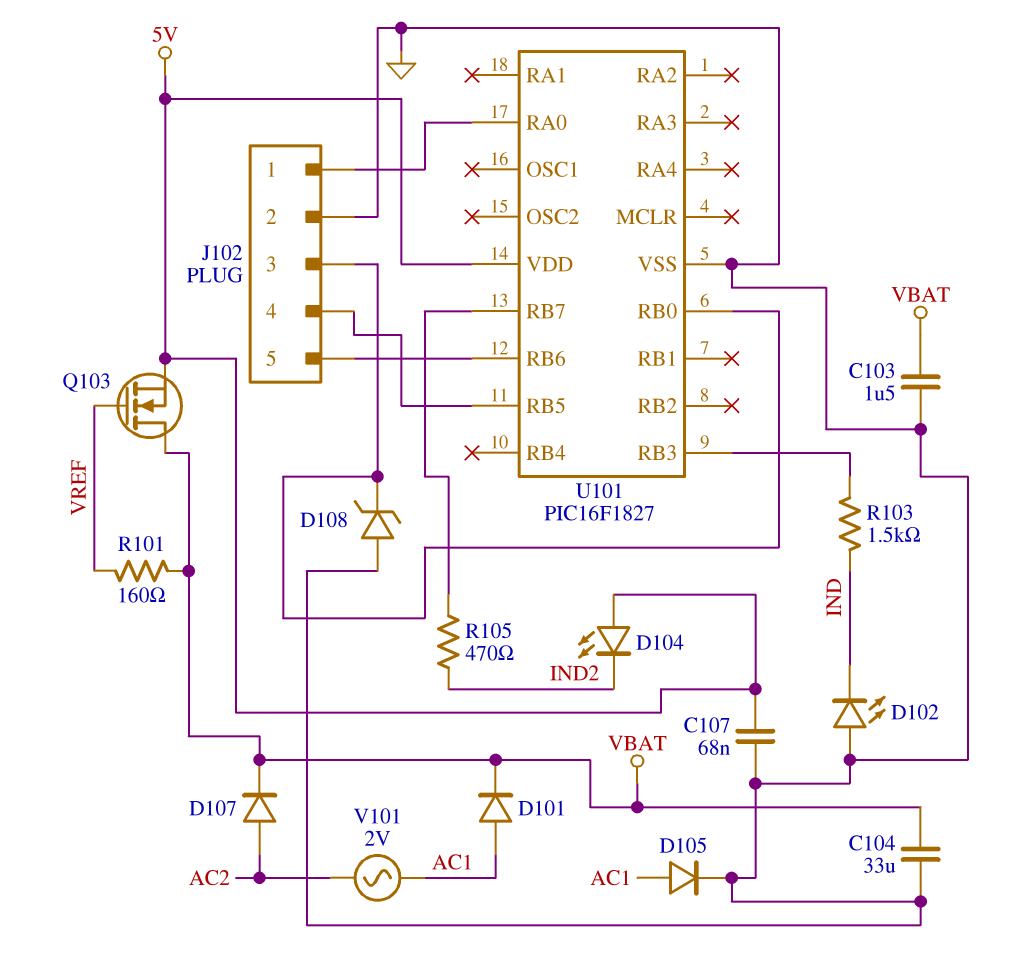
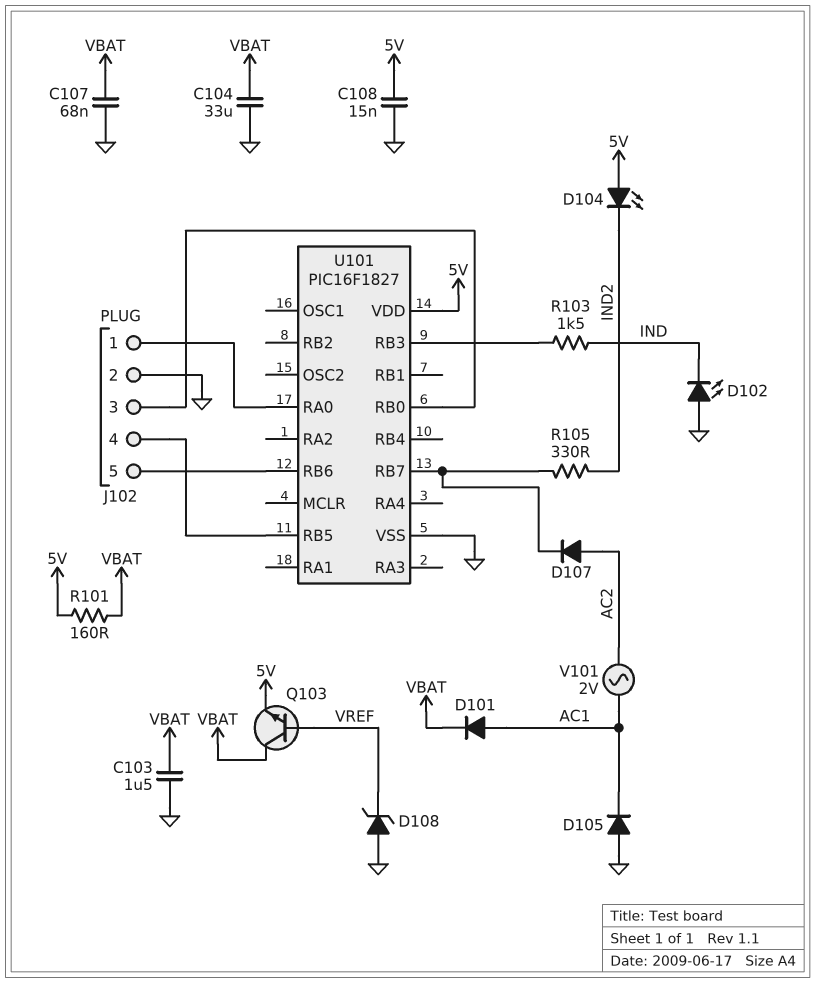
C107: 68nF (5V, GND) -> 68nF (GND, VBAT)
C108: none -> 15nF (5V, GND)
D105: diode (A AC1, K GND) -> diode (A GND, K AC1)
D107: diode (A AC2, K VBAT) -> diode (A AC2, K U101/RB7)
D108: zener (A GND, K J102/3) -> zener (A GND, K VREF)
Q103: NMOS (G VREF, D VBAT, S 5V) -> NPN (B VREF, C VBAT, E 5V)
R101: 160 (VBAT, VREF) -> 160 (5V, VBAT)
R105: 470 (IND2, U101/RB7) -> 330 (IND2, U101/RB7)

